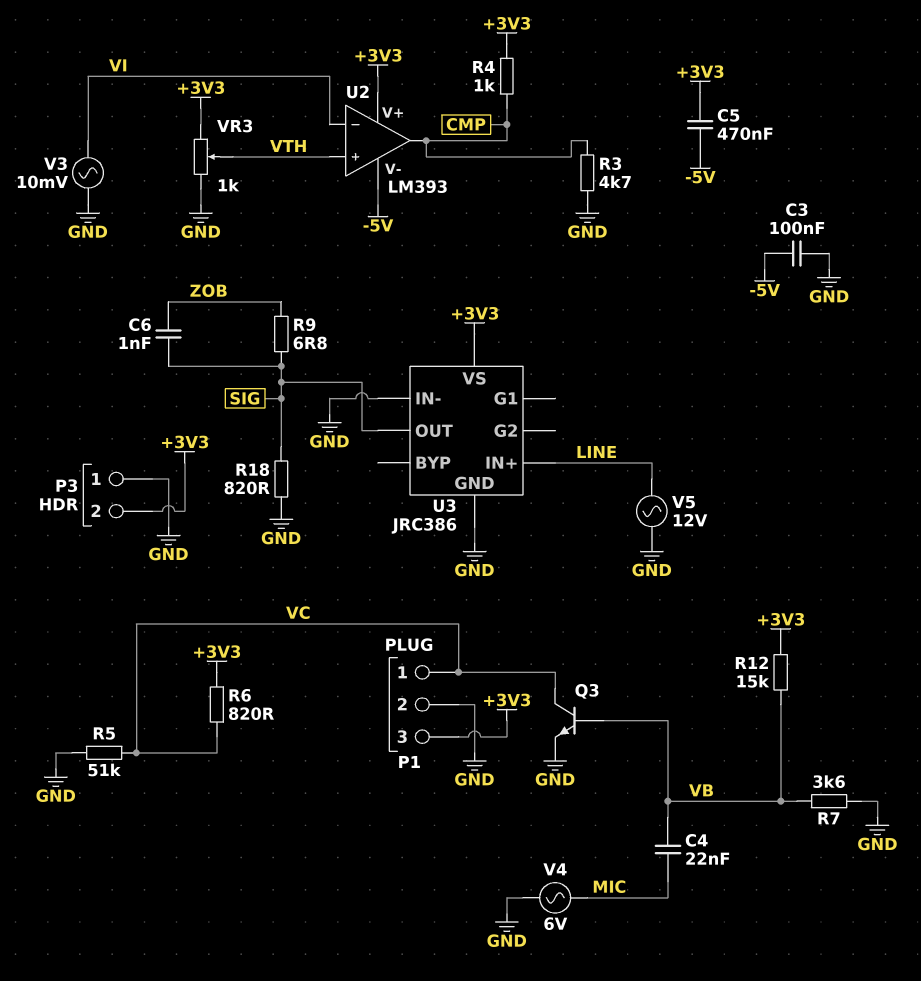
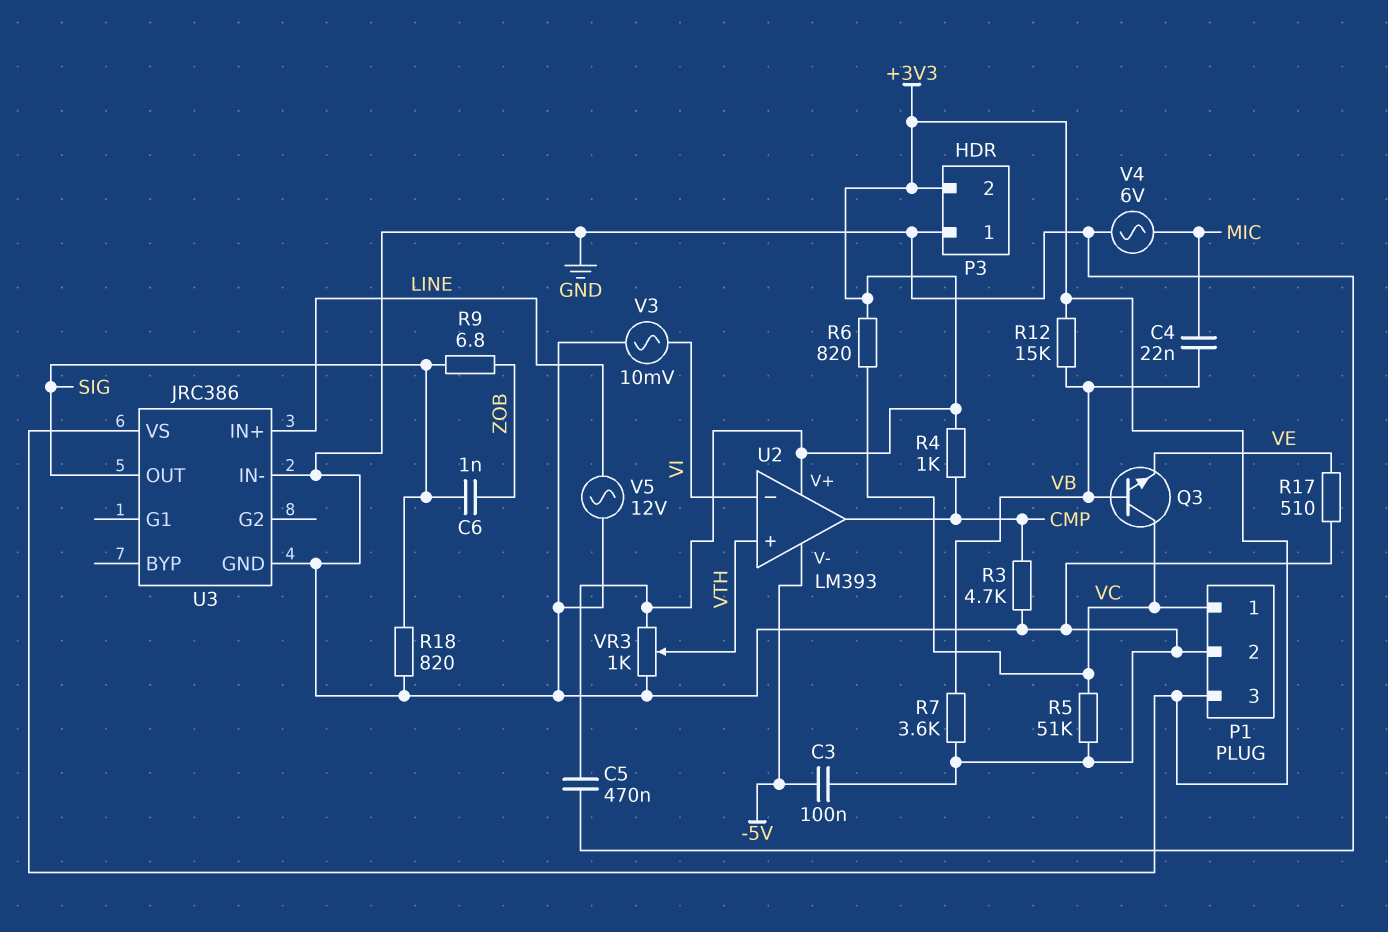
C5: 470nF (+3V3, -5V) -> 470nF (+3V3, GND)
Q3: NPN (B VB, C VC, E GND) -> NPN (B VB, C VC, E VE)
R17: none -> 510 (GND, VE)

